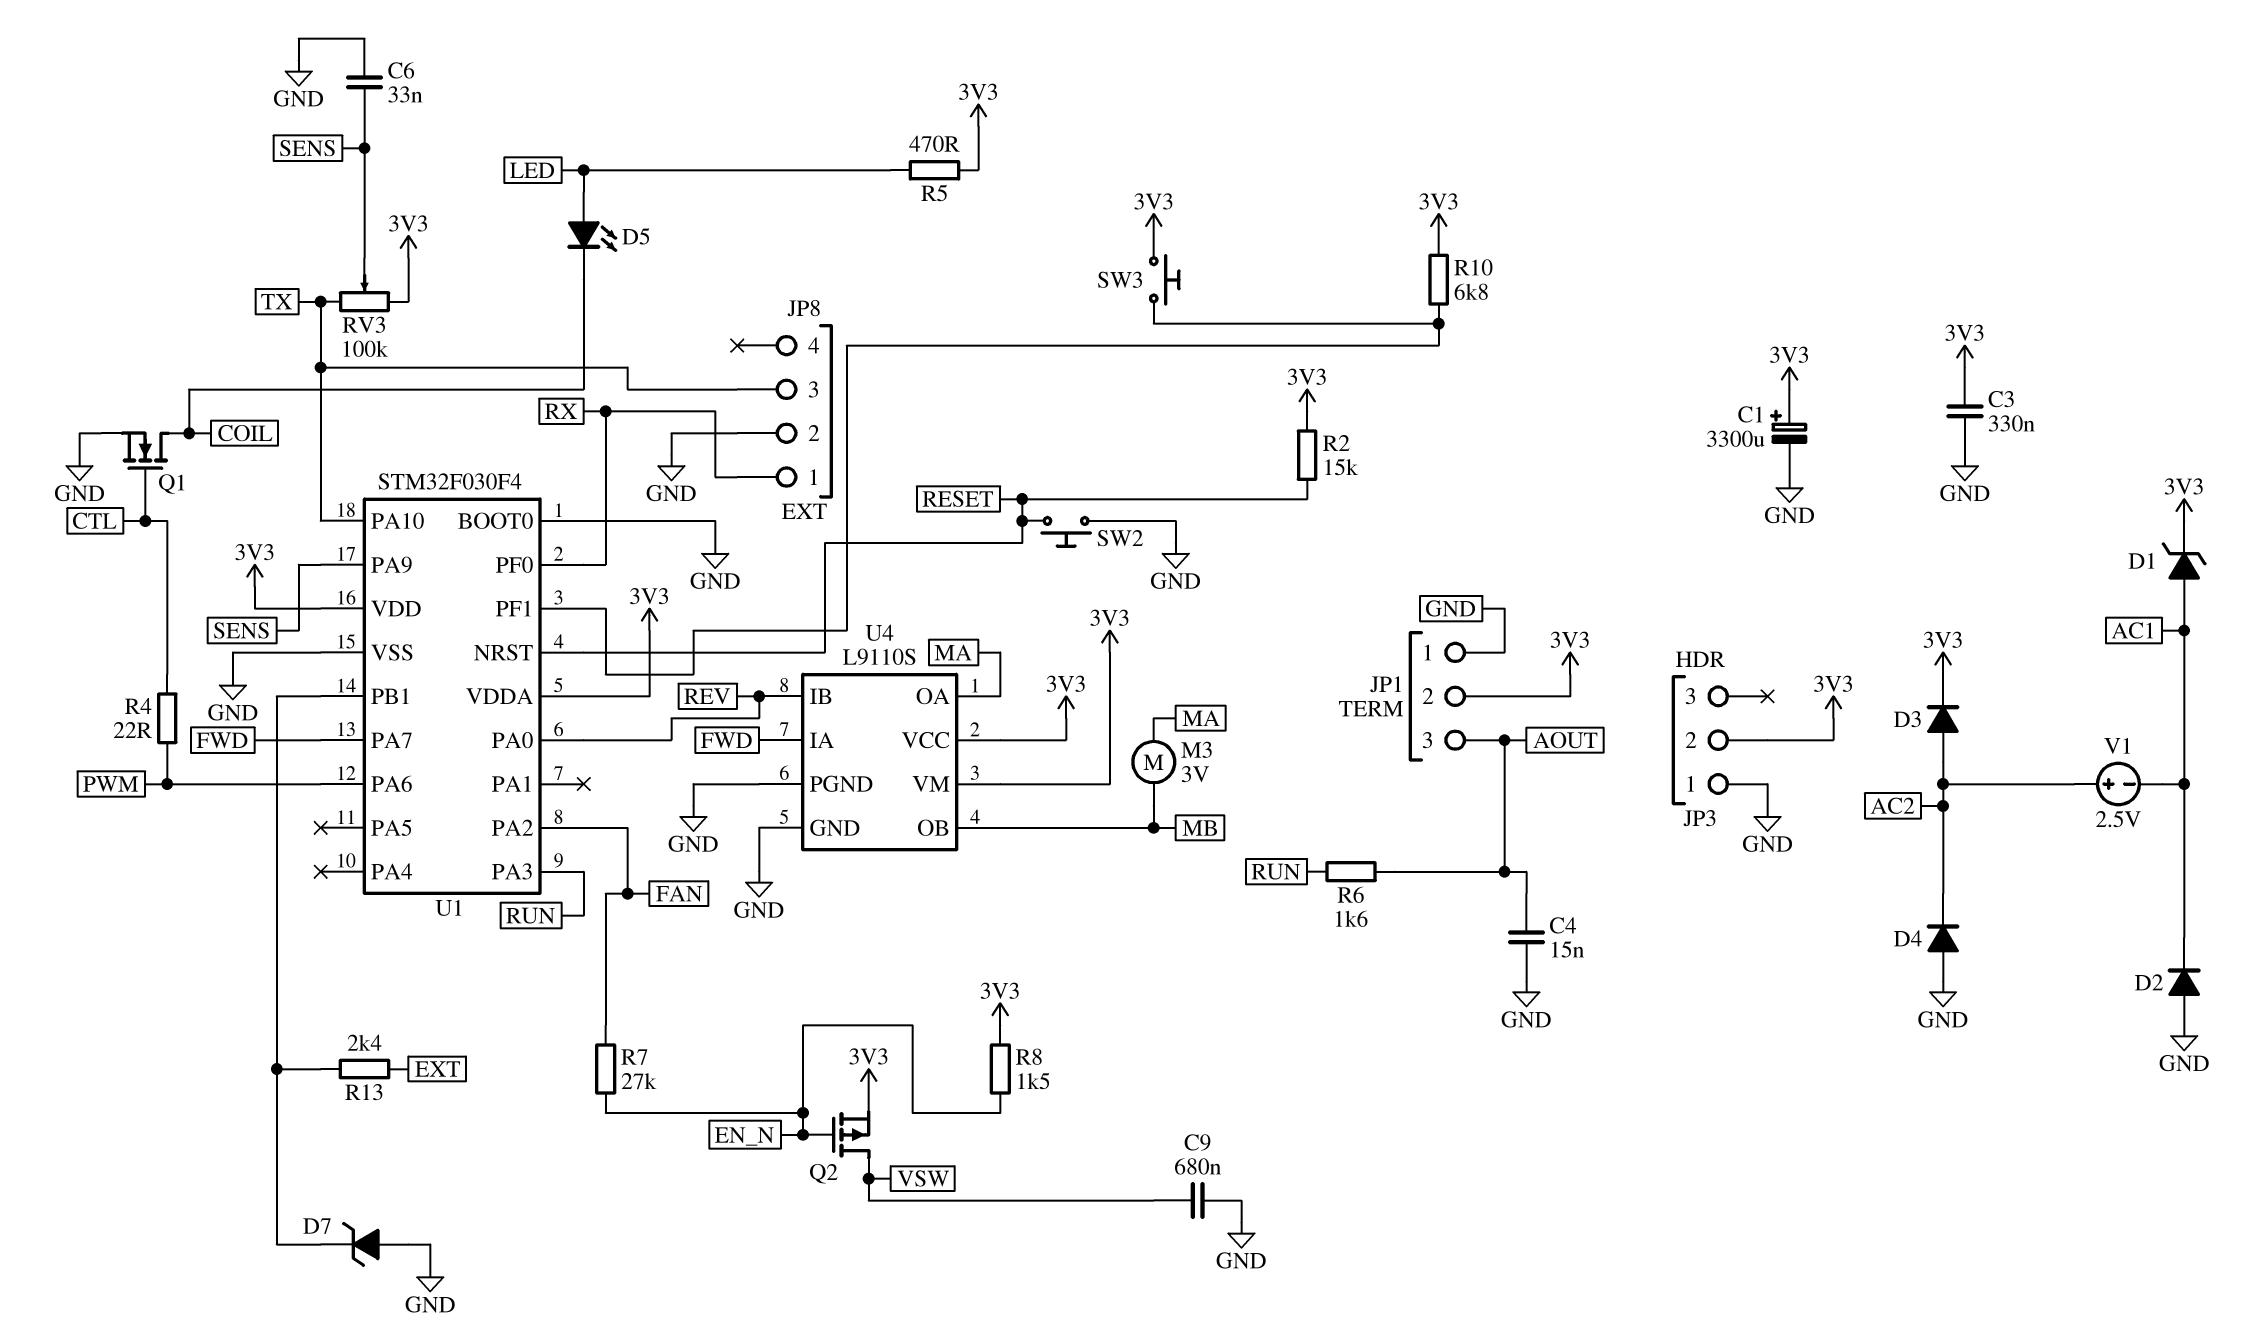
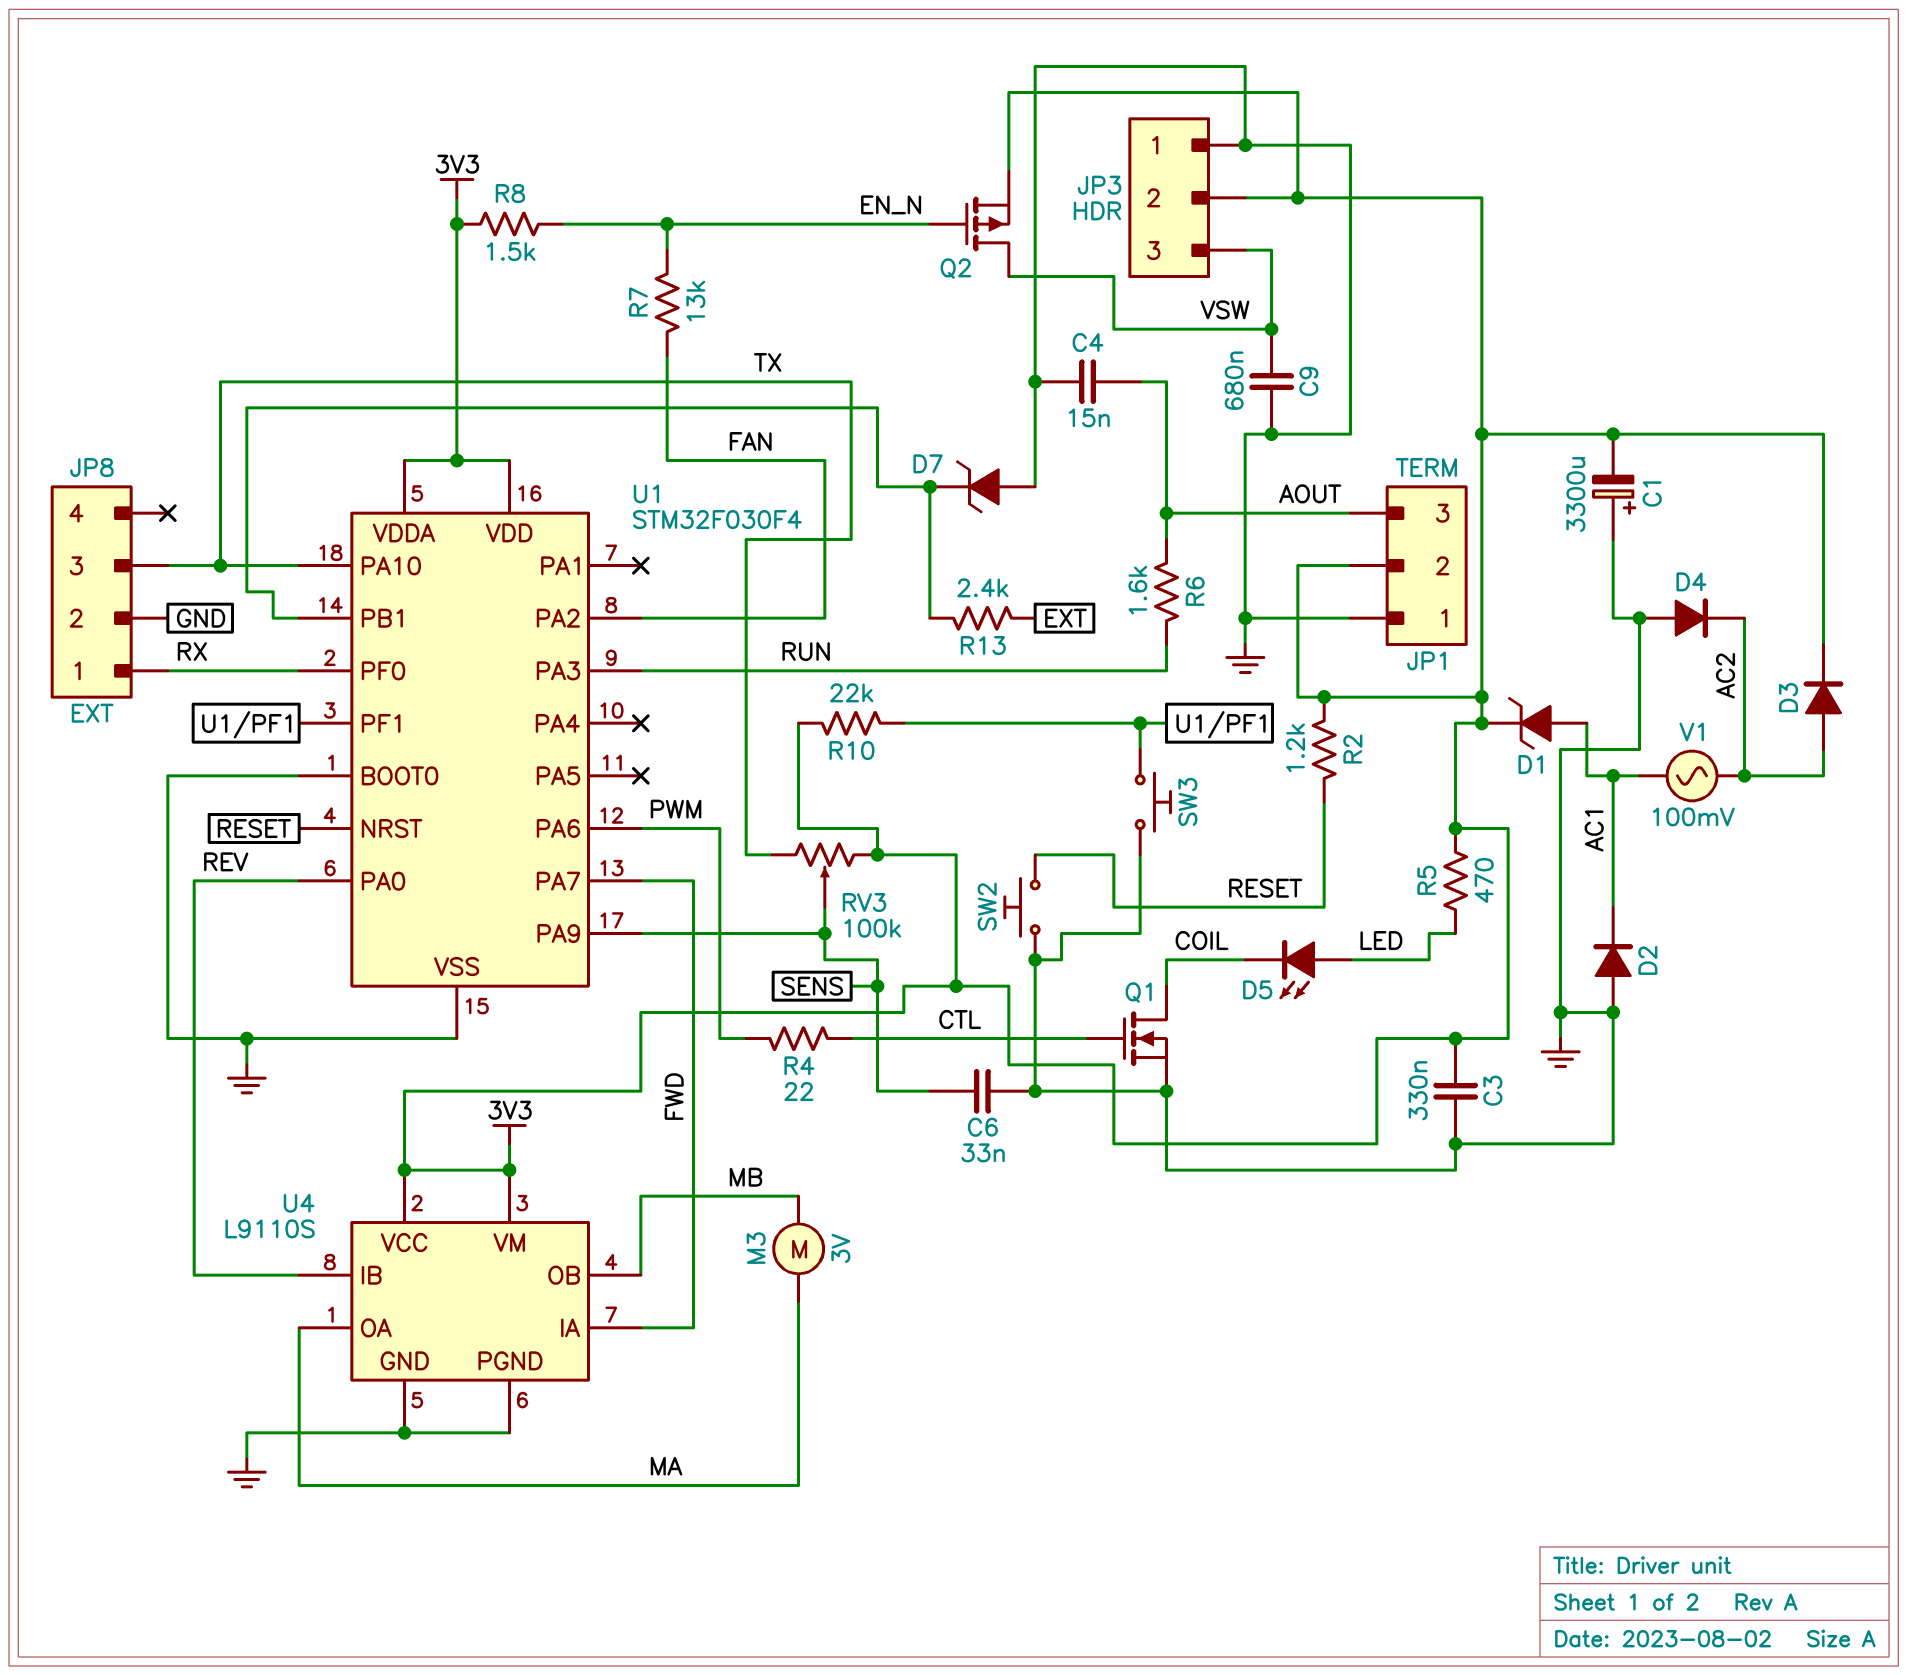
C1: 3300uF (plus 3V3, minus GND) -> 3300uF (plus GND, minus 3V3)
JP3 pin 3: none -> VSW
R2: 15k (3V3, RESET) -> 1.2k (3V3, RESET)
R7: 27k (EN_N, FAN) -> 13k (EN_N, FAN)
R10: 6.8k (3V3, U1/PF1) -> 22k (3V3, U1/PF1)
SW3: button (3V3, U1/PF1) -> button (GND, U1/PF1)
V1: 2.5V (plus AC2, minus AC1) -> AC 100mV (AC1, AC2)

